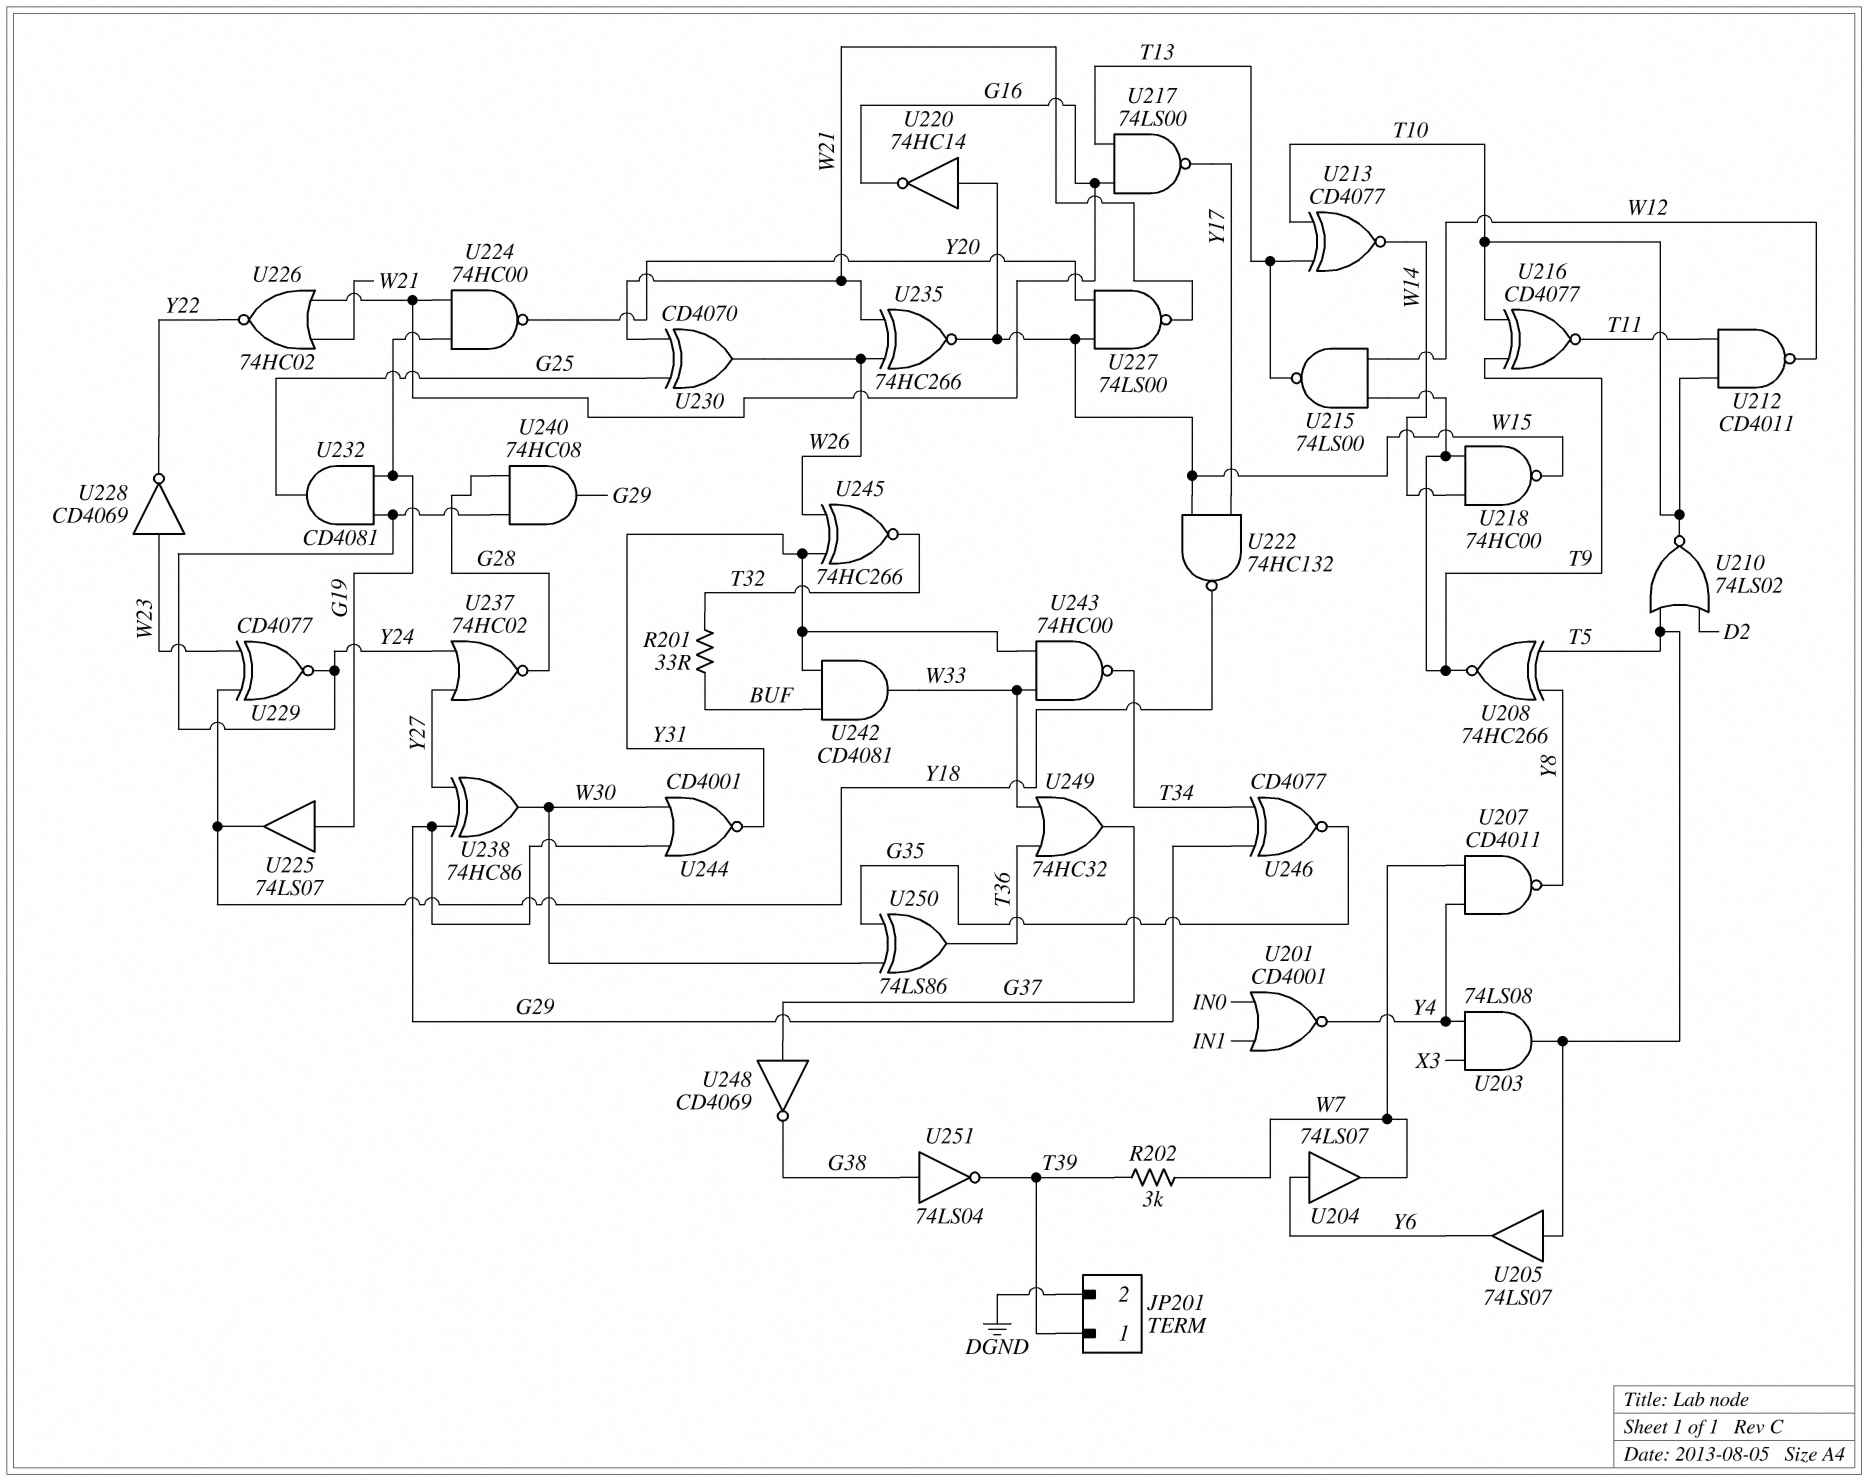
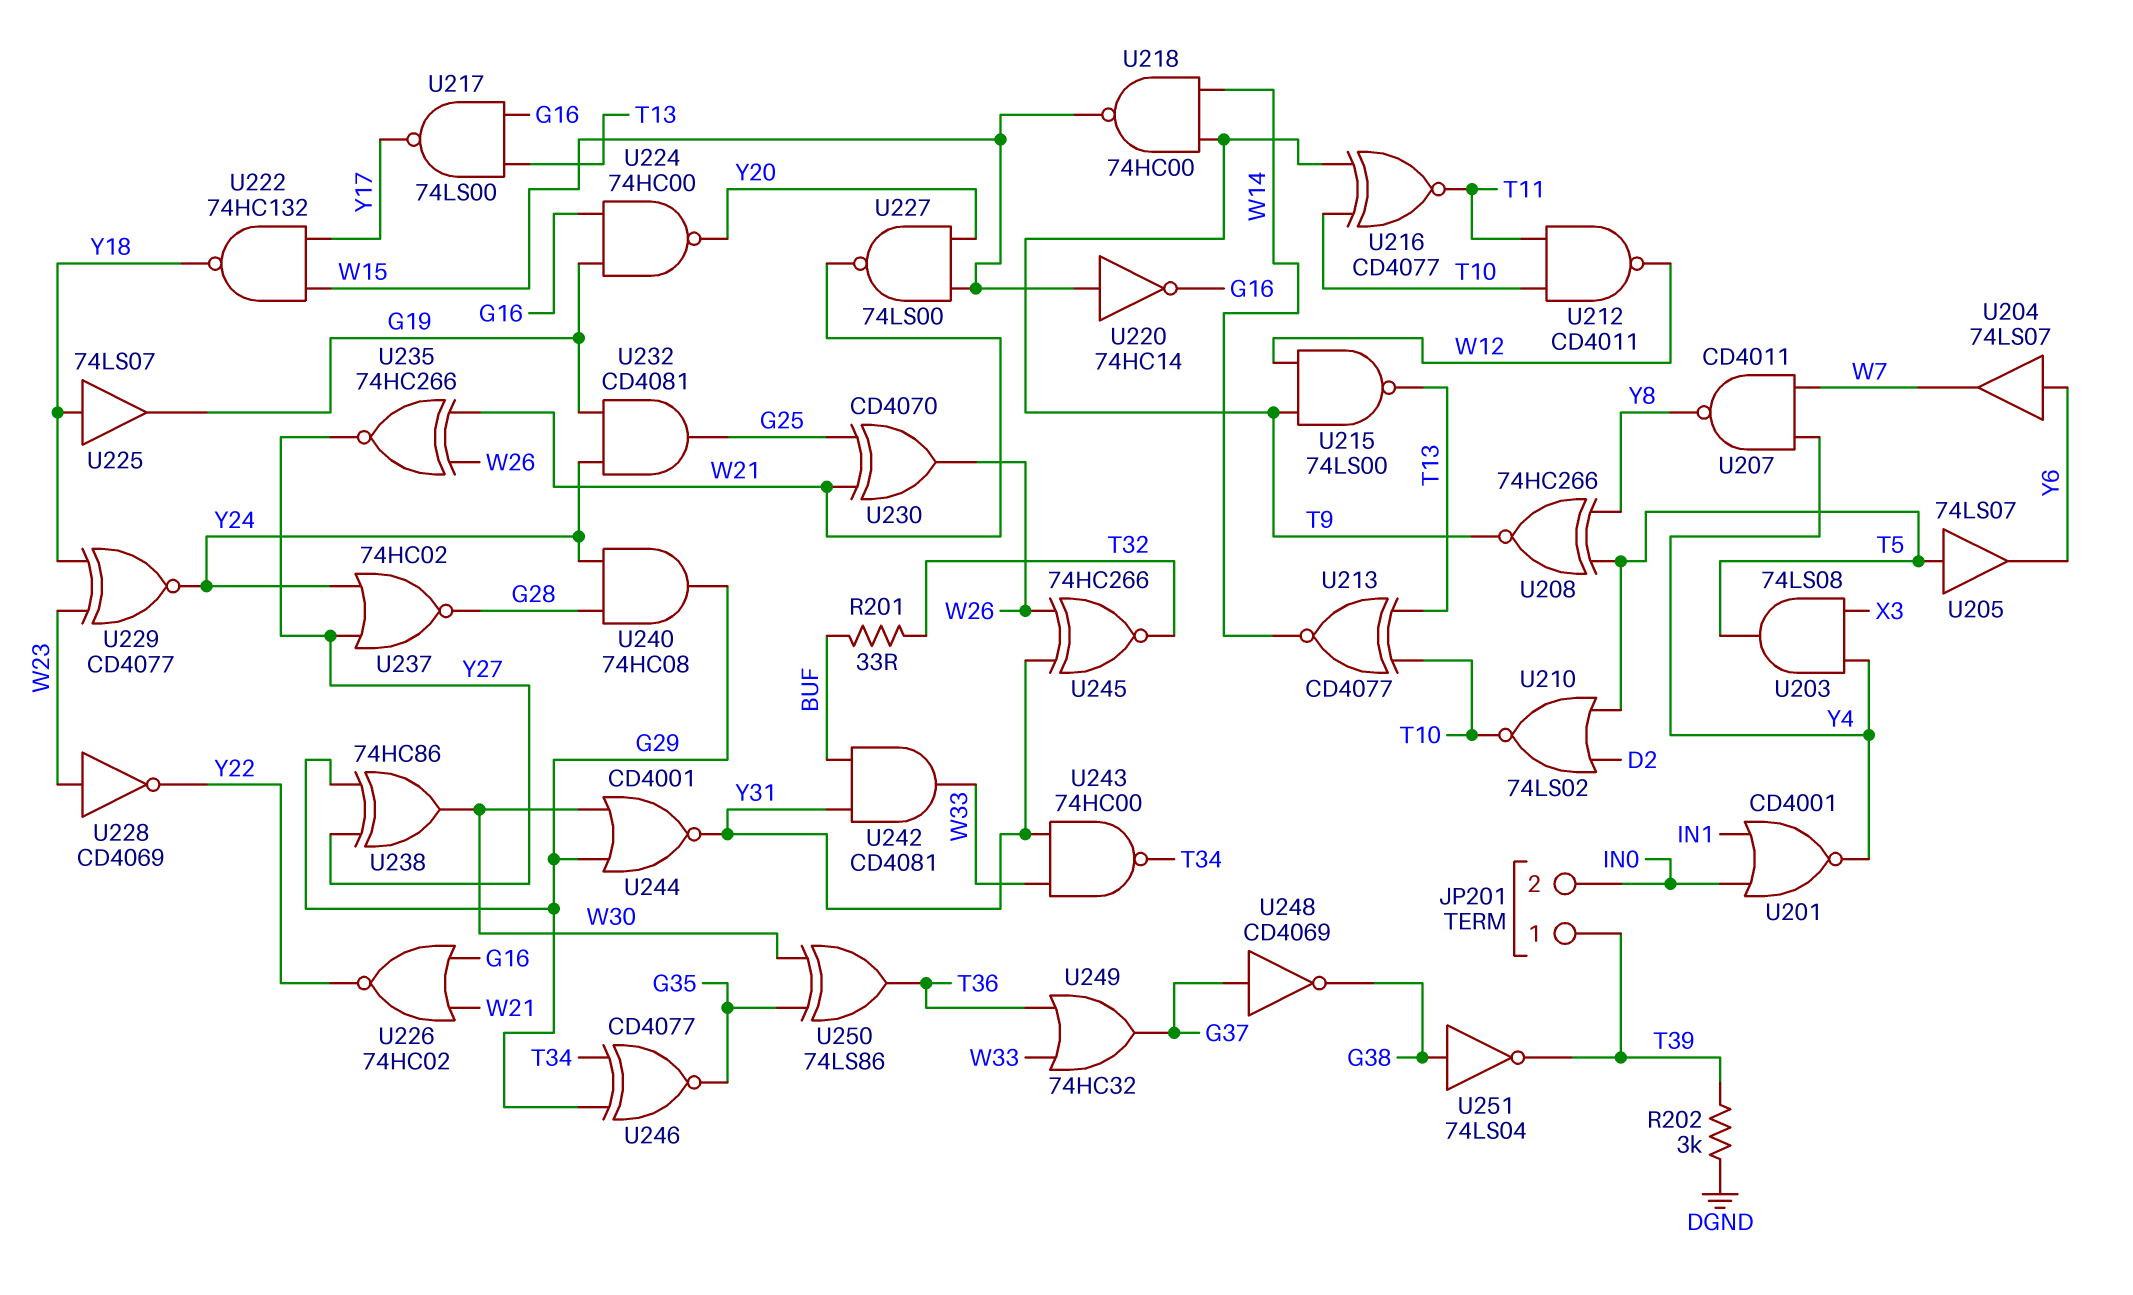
JP201 pin 2: DGND -> IN0
R202: 3k (T39, W7) -> 3k (DGND, T39)
U225: buffer 74LS07 (in G19, out Y18) -> buffer 74LS07 (in Y18, out G19)
U235: XNOR 74HC266 (in W21, in W26, out W15) -> XNOR 74HC266 (in W21, in W26, out Y27)

